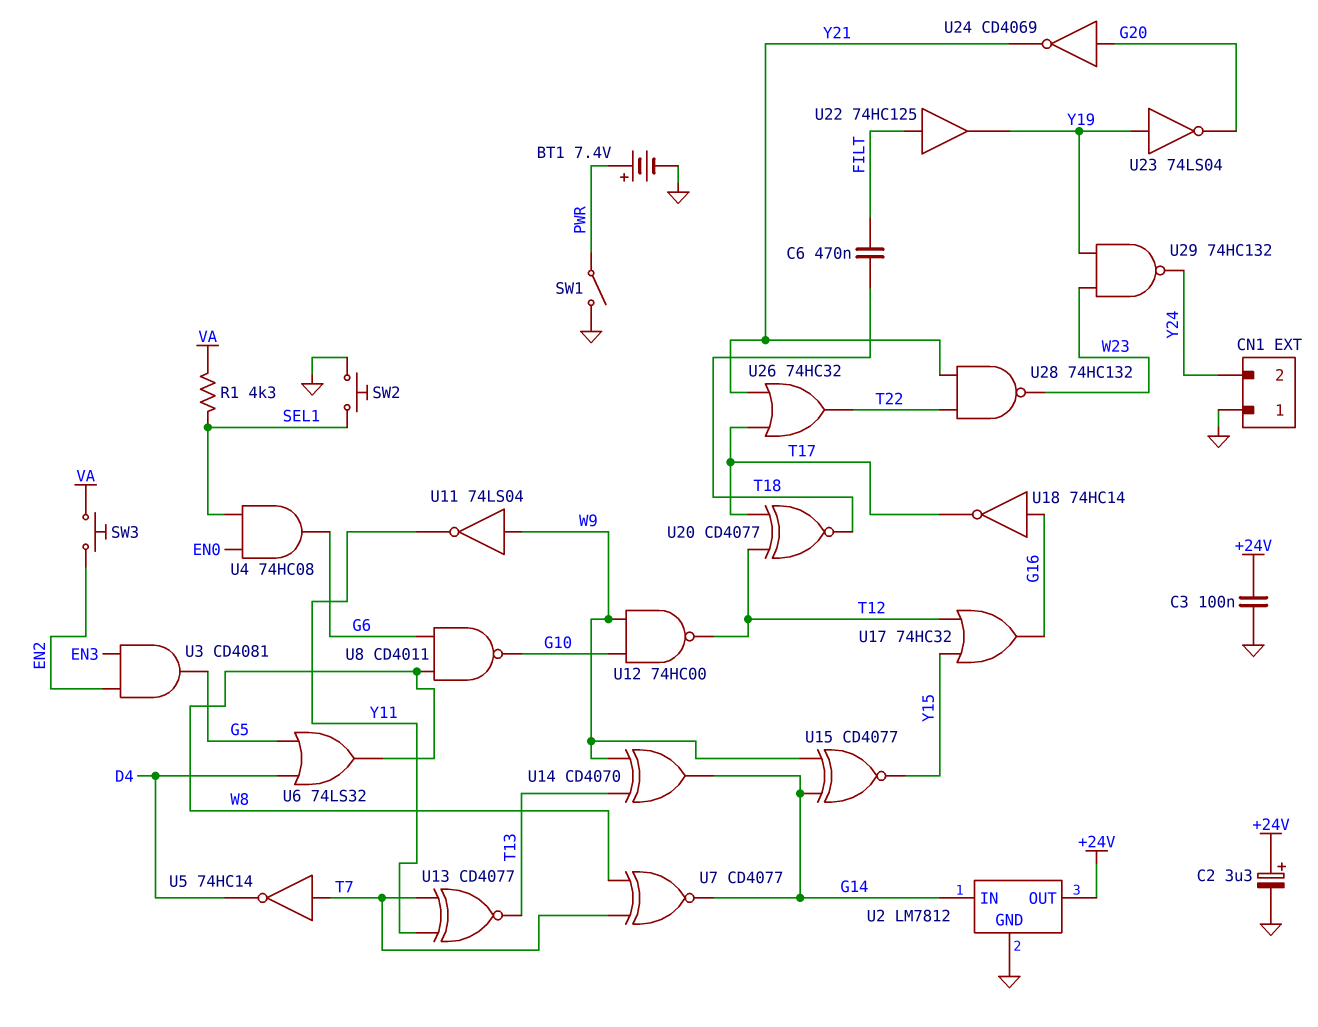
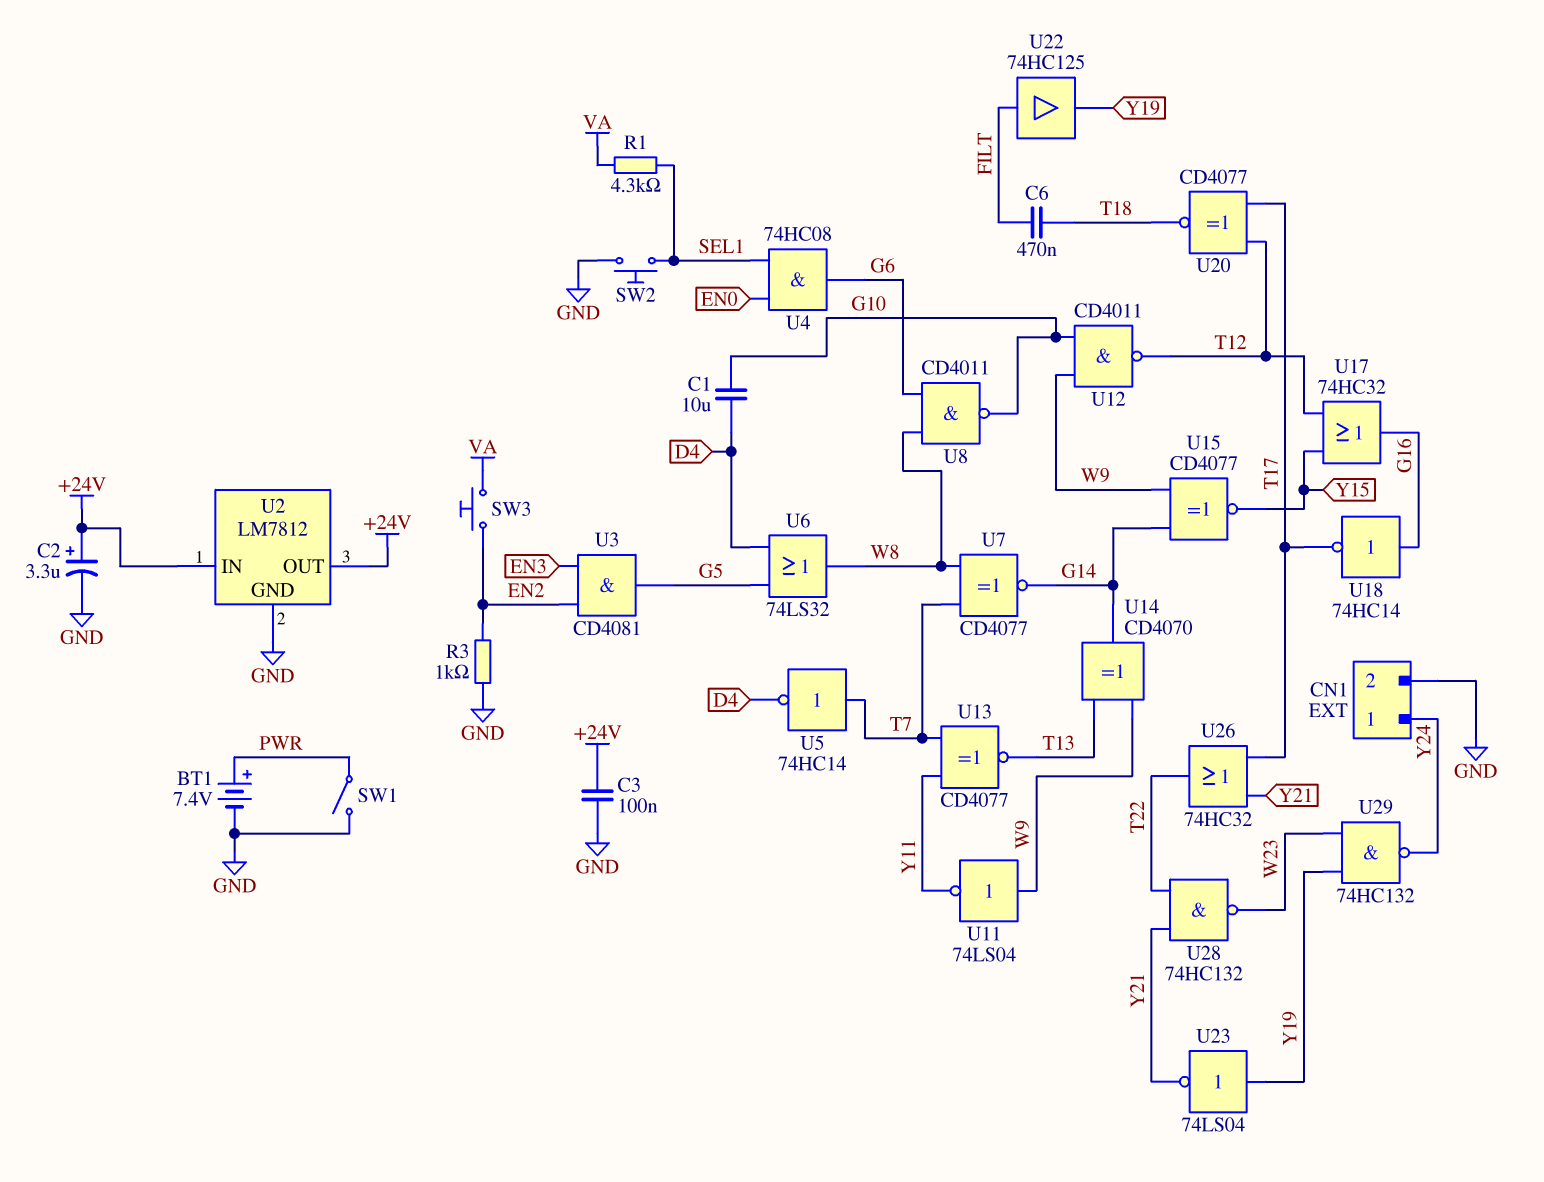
C1: none -> 10uF (D4, G10)
CN1 pin 1: GND -> Y24
CN1 pin 2: Y24 -> GND
R3: none -> 1k (EN2, GND)
U2 pin IN: G14 -> +24V
U12: NAND 74HC00 (in G10, in W9, out T12) -> NAND CD4011 (in G10, in W9, out T12)
U23: NOT 74LS04 (in Y19, out G20) -> NOT 74LS04 (in Y19, out Y21)
U24: NOT CD4069 (in G20, out Y21) -> none

